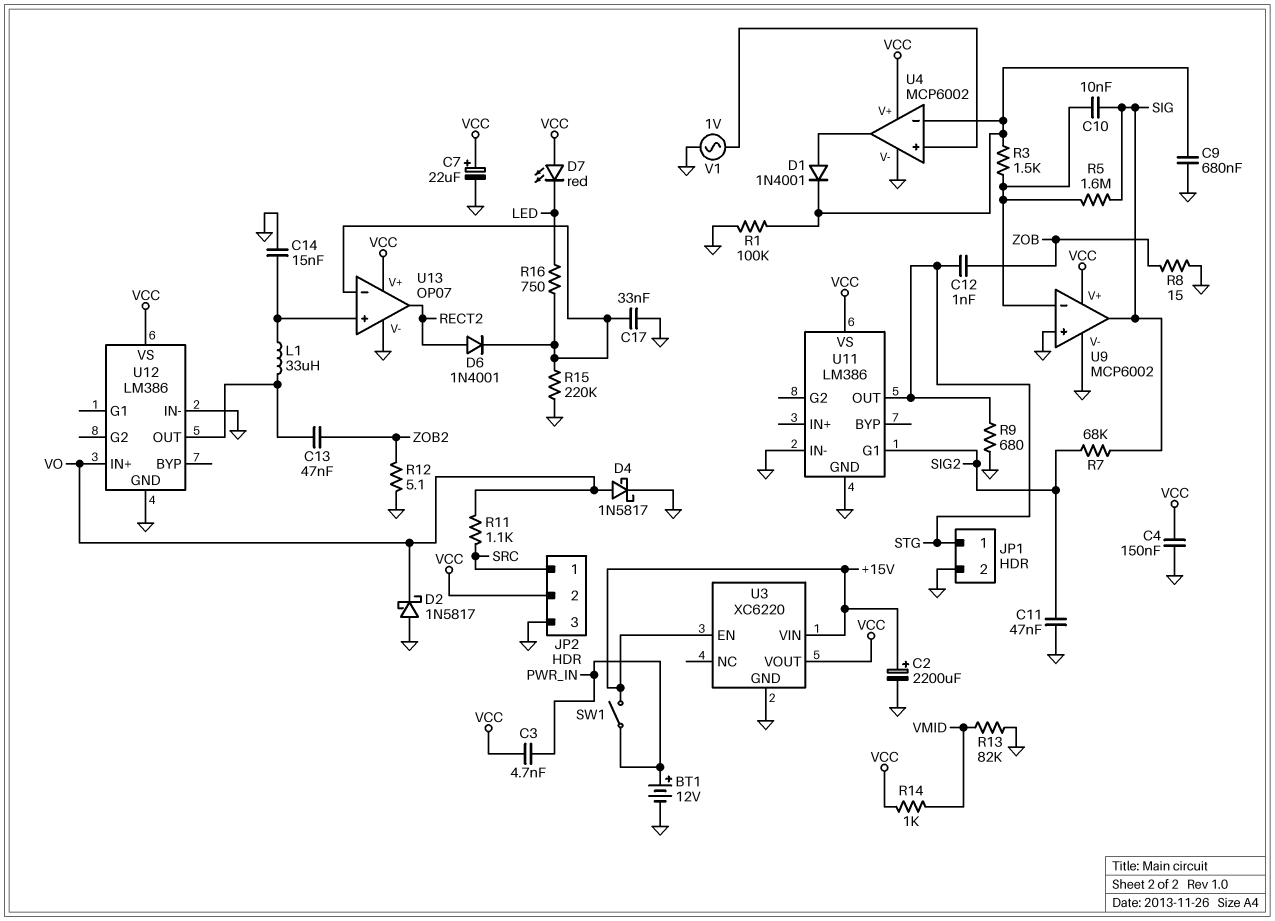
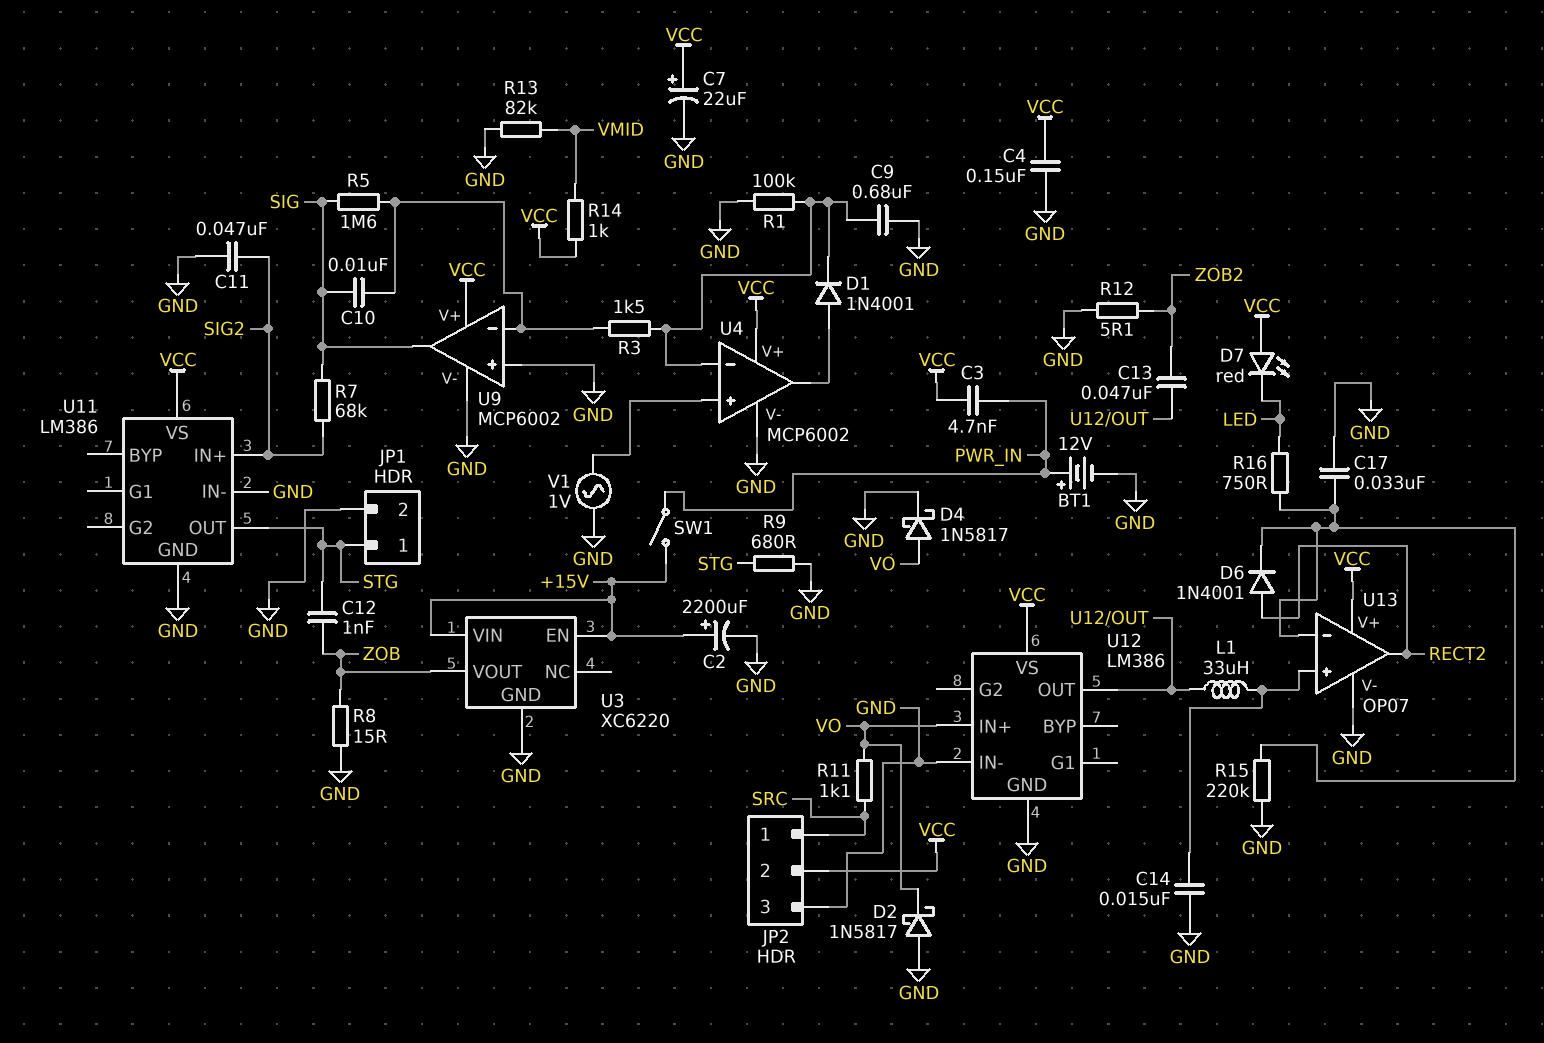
U3 pin VOUT: VCC -> ZOB
U11 pin G1: SIG2 -> none
U11 pin IN+: none -> SIG2

